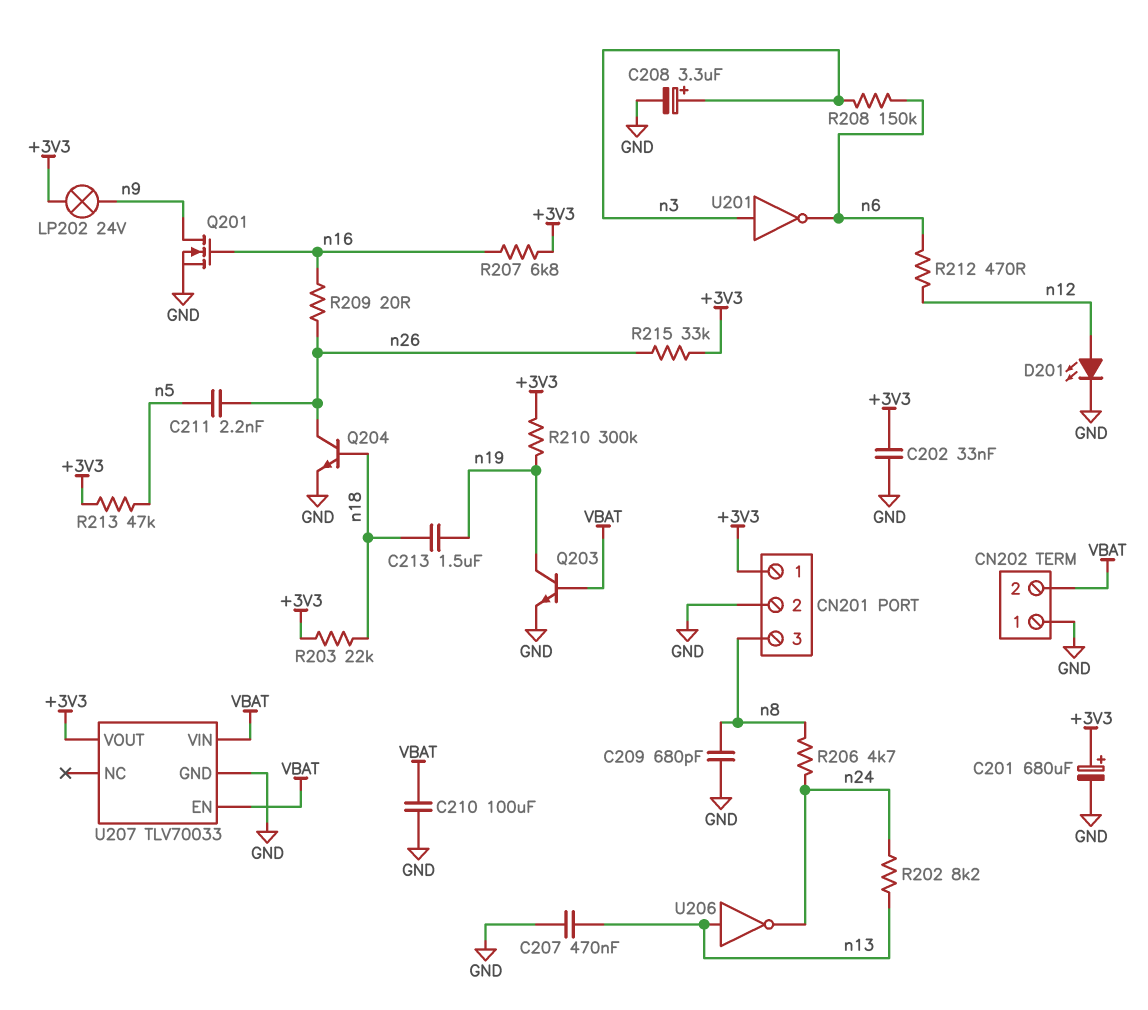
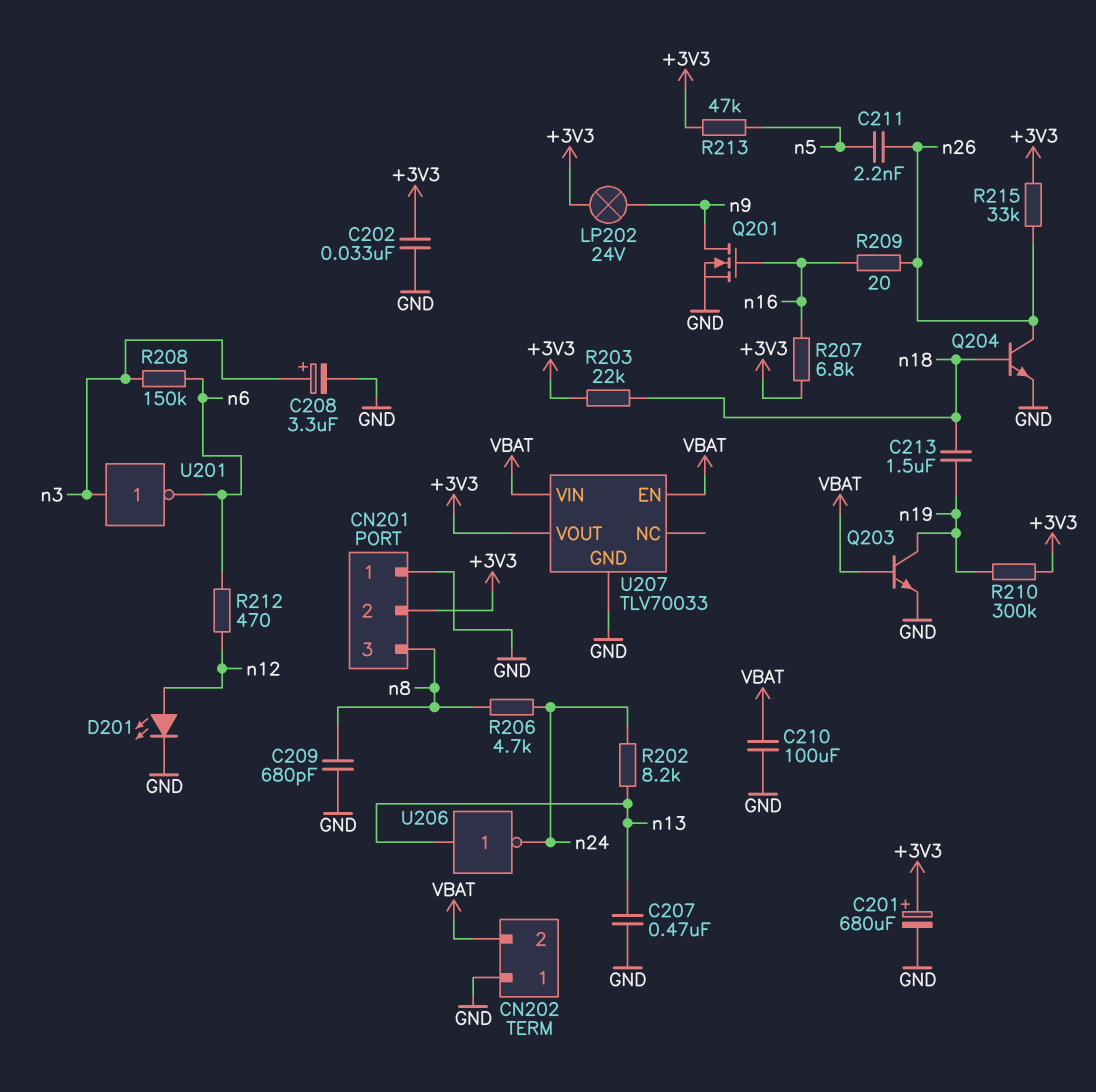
CN201 pin 1: +3V3 -> GND
CN201 pin 2: GND -> +3V3

